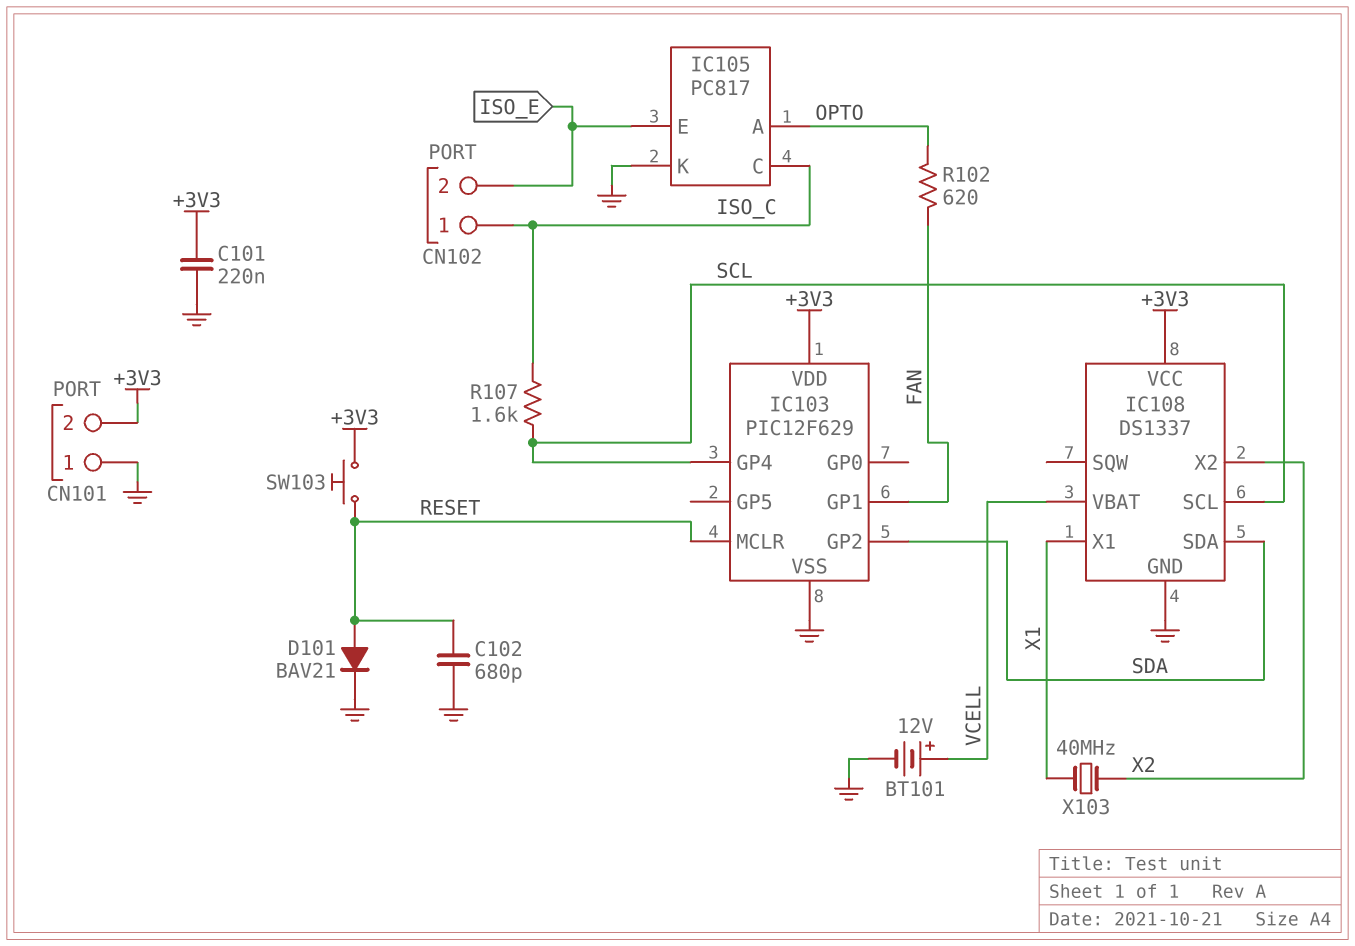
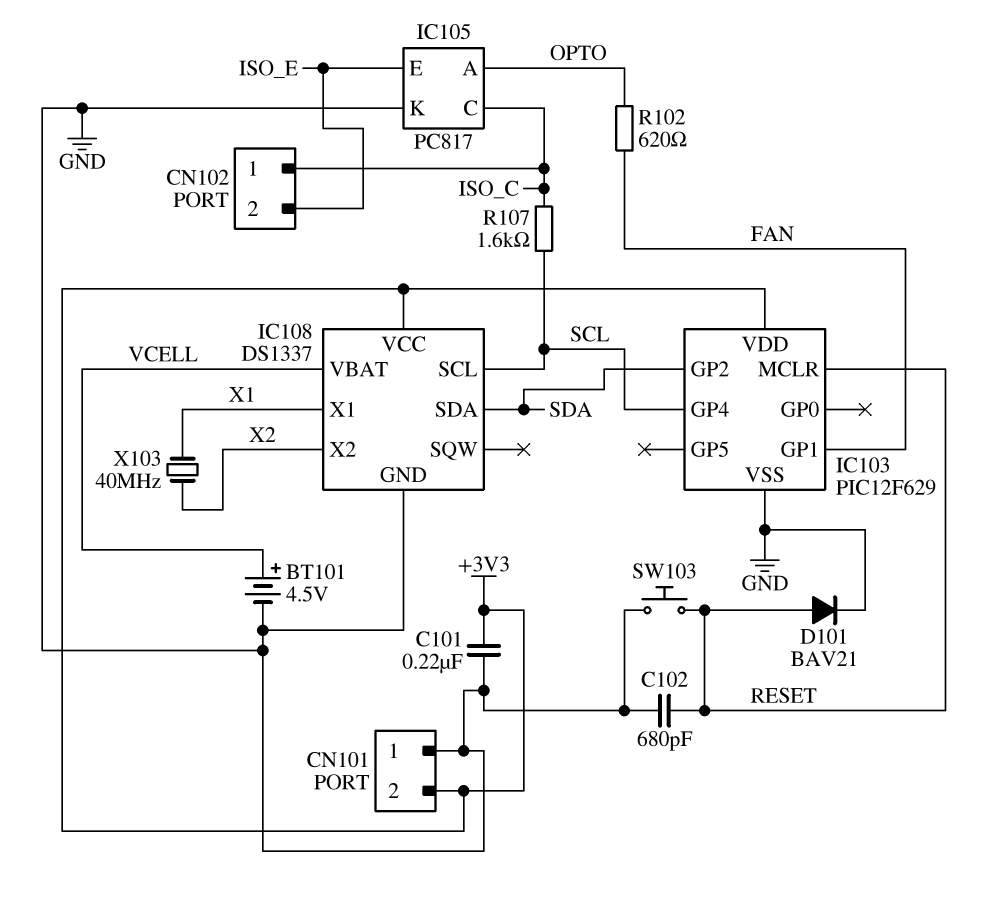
BT101: 12V (plus VCELL, minus GND) -> 4.5V (plus VCELL, minus GND)
SW103: button (+3V3, RESET) -> button (GND, RESET)

